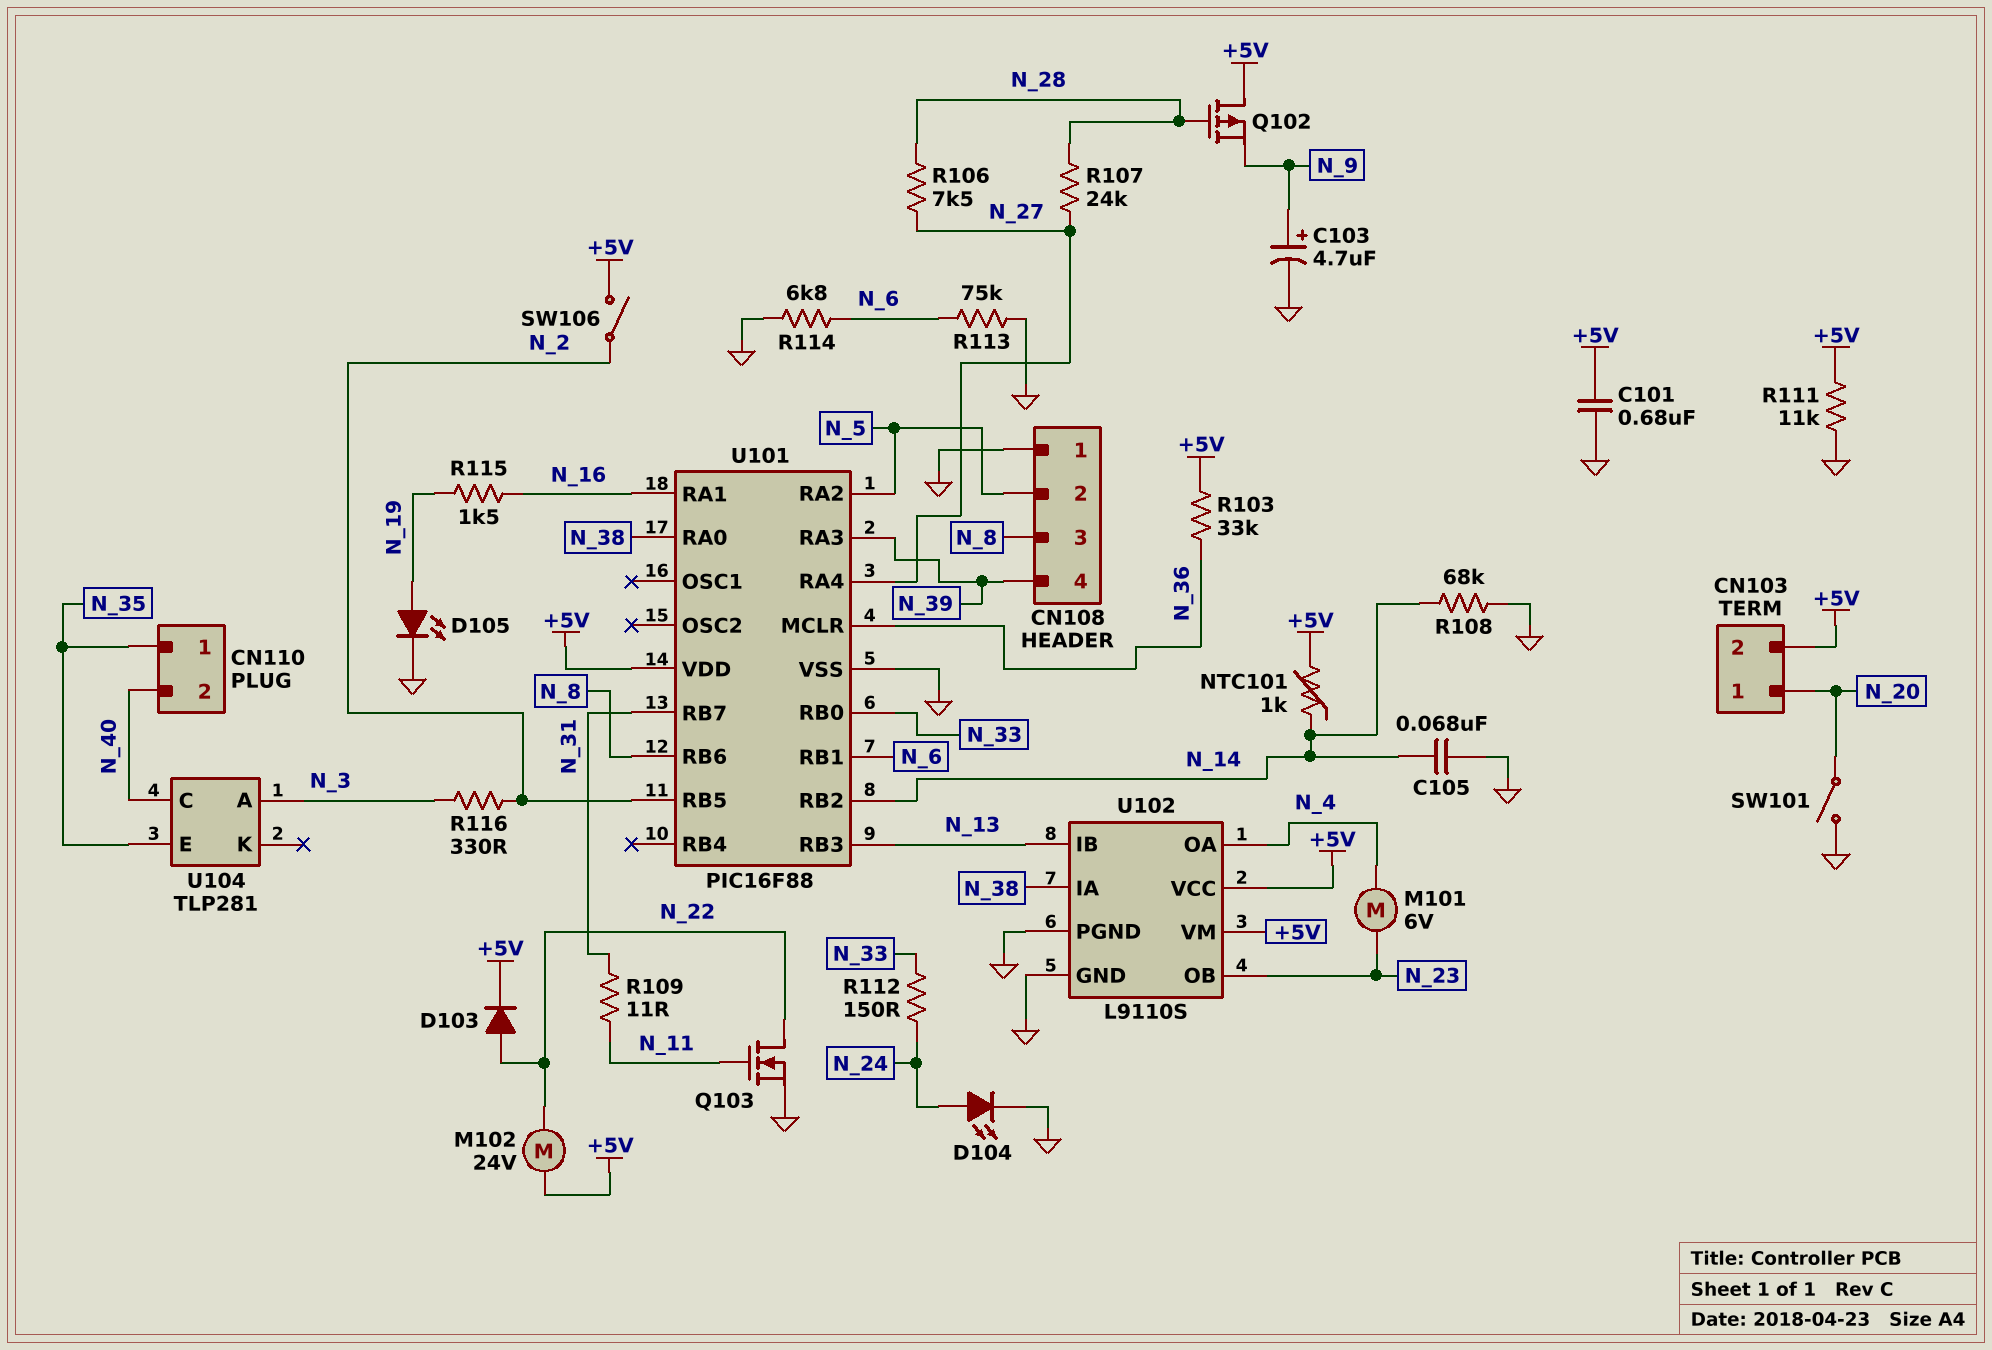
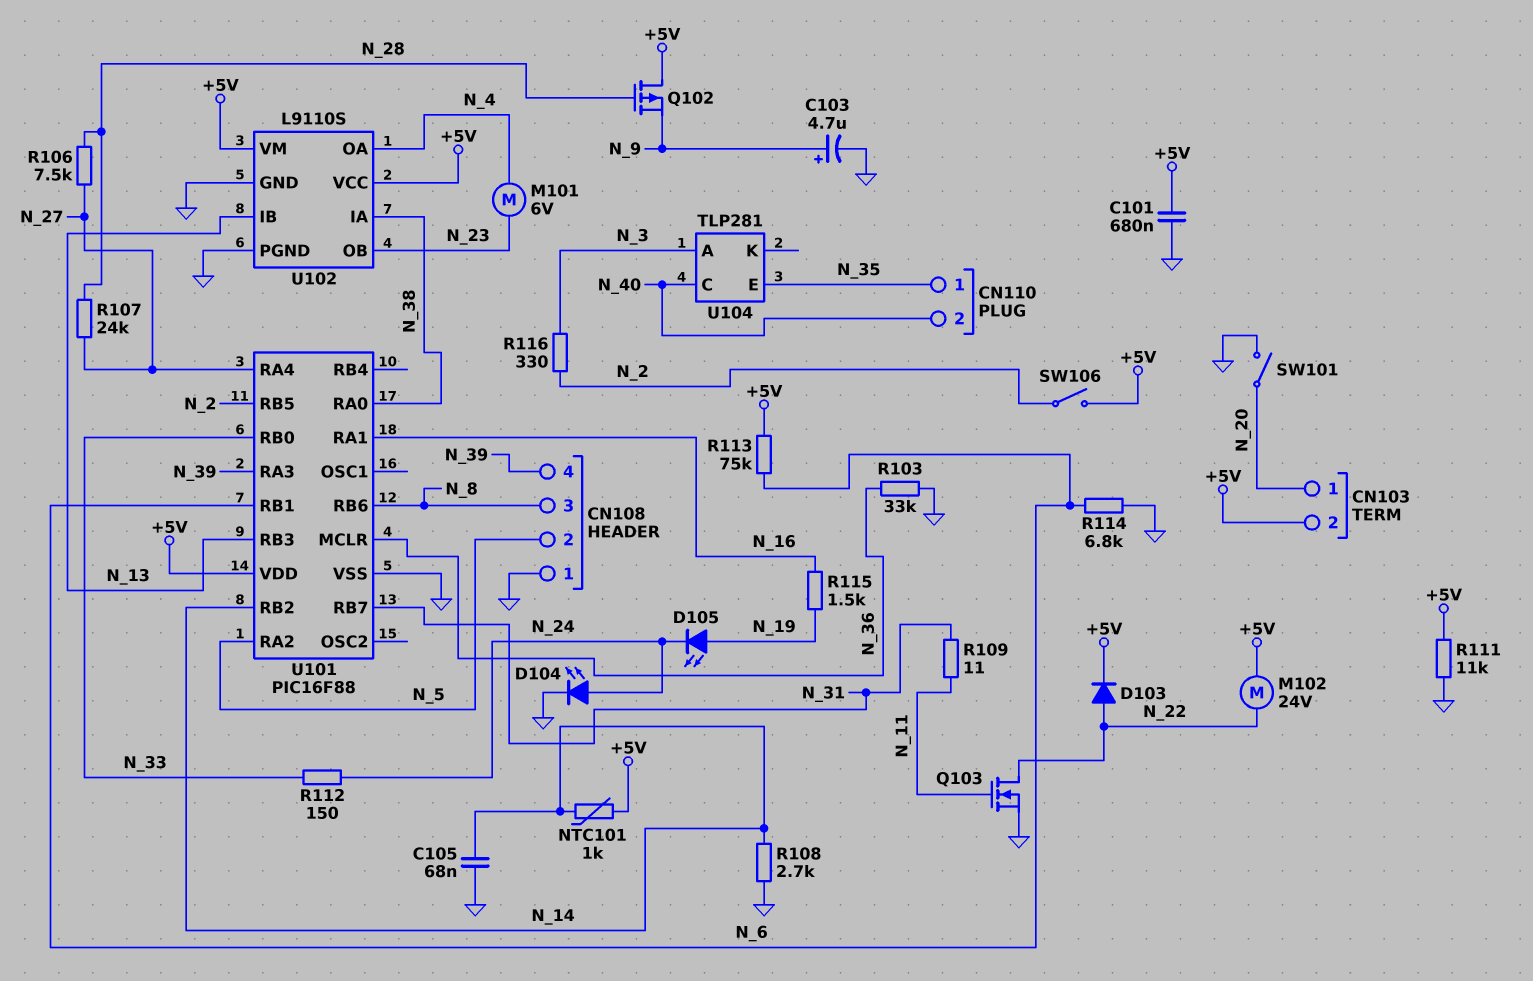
D105: LED (A N_19, K GND) -> LED (A N_19, K N_24)
R103: 33k (+5V, N_36) -> 33k (GND, N_36)
R108: 68k (GND, N_14) -> 2.7k (GND, N_14)
R113: 75k (GND, N_6) -> 75k (+5V, N_6)

